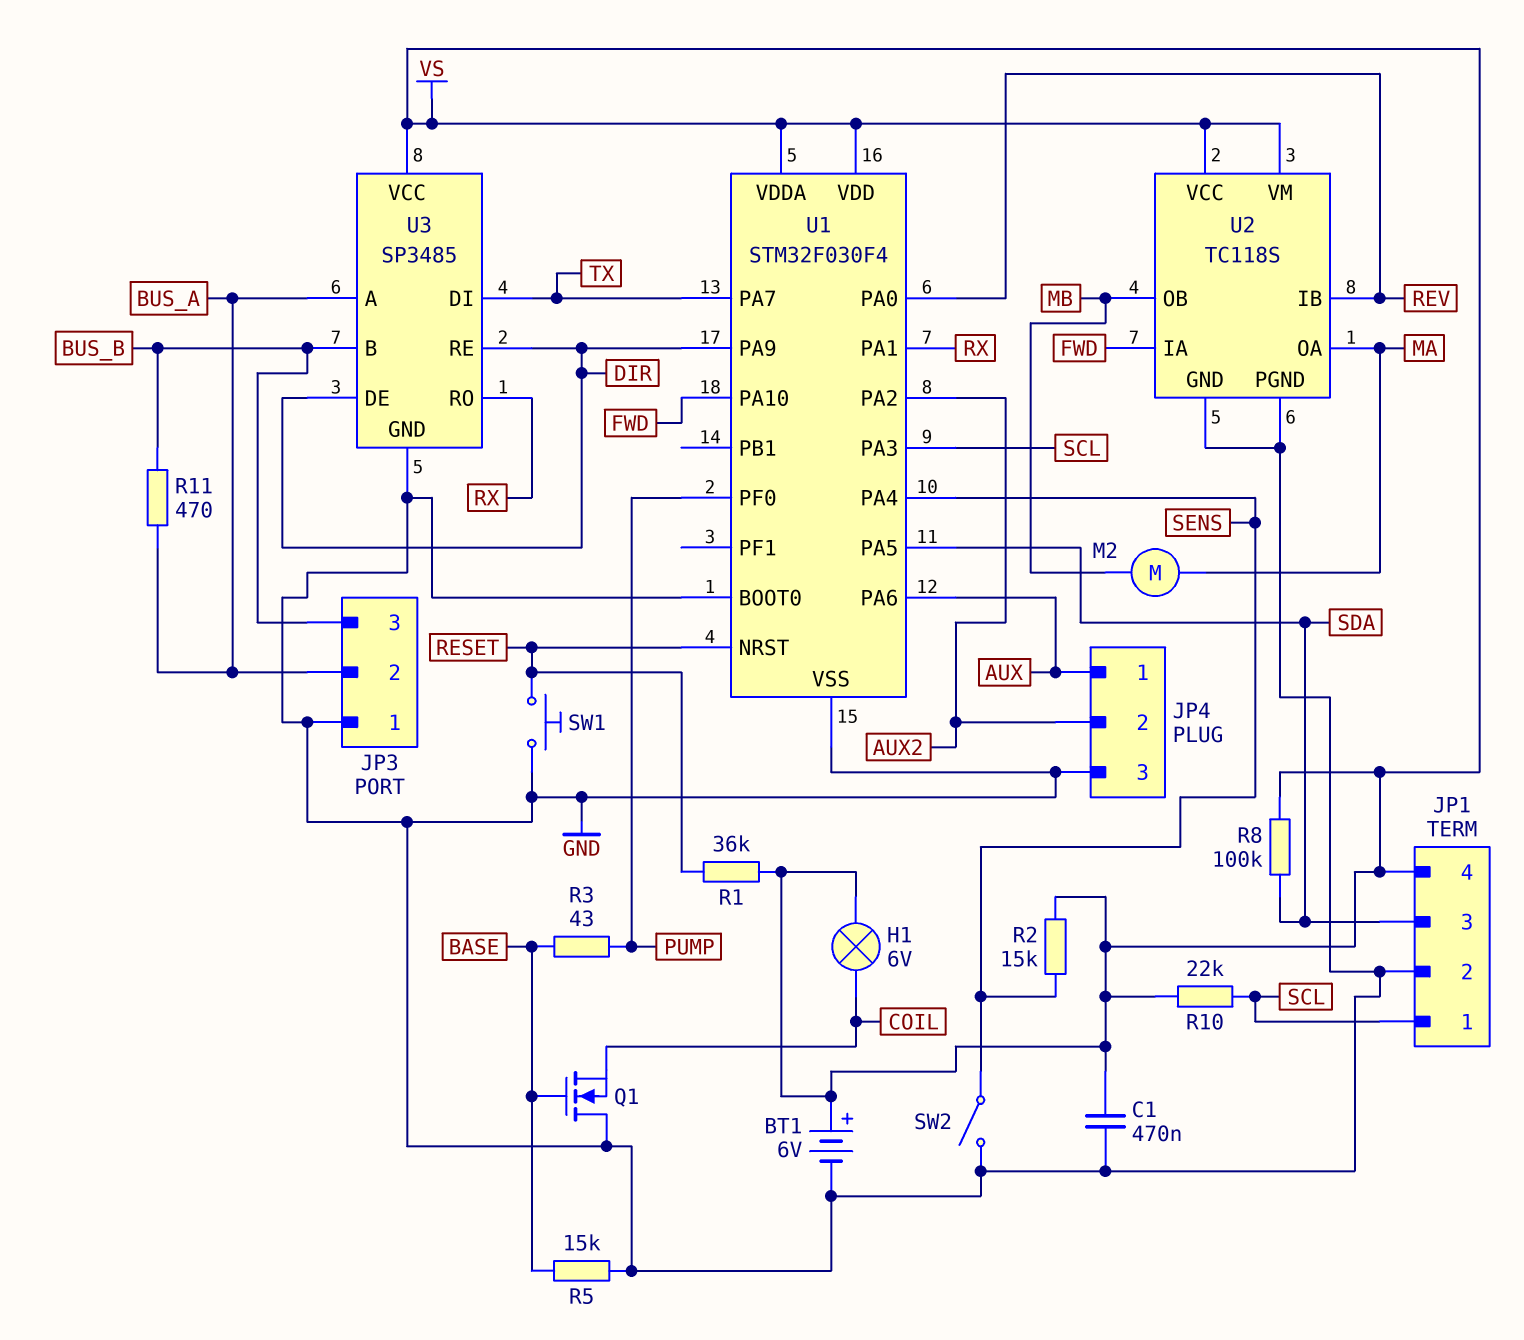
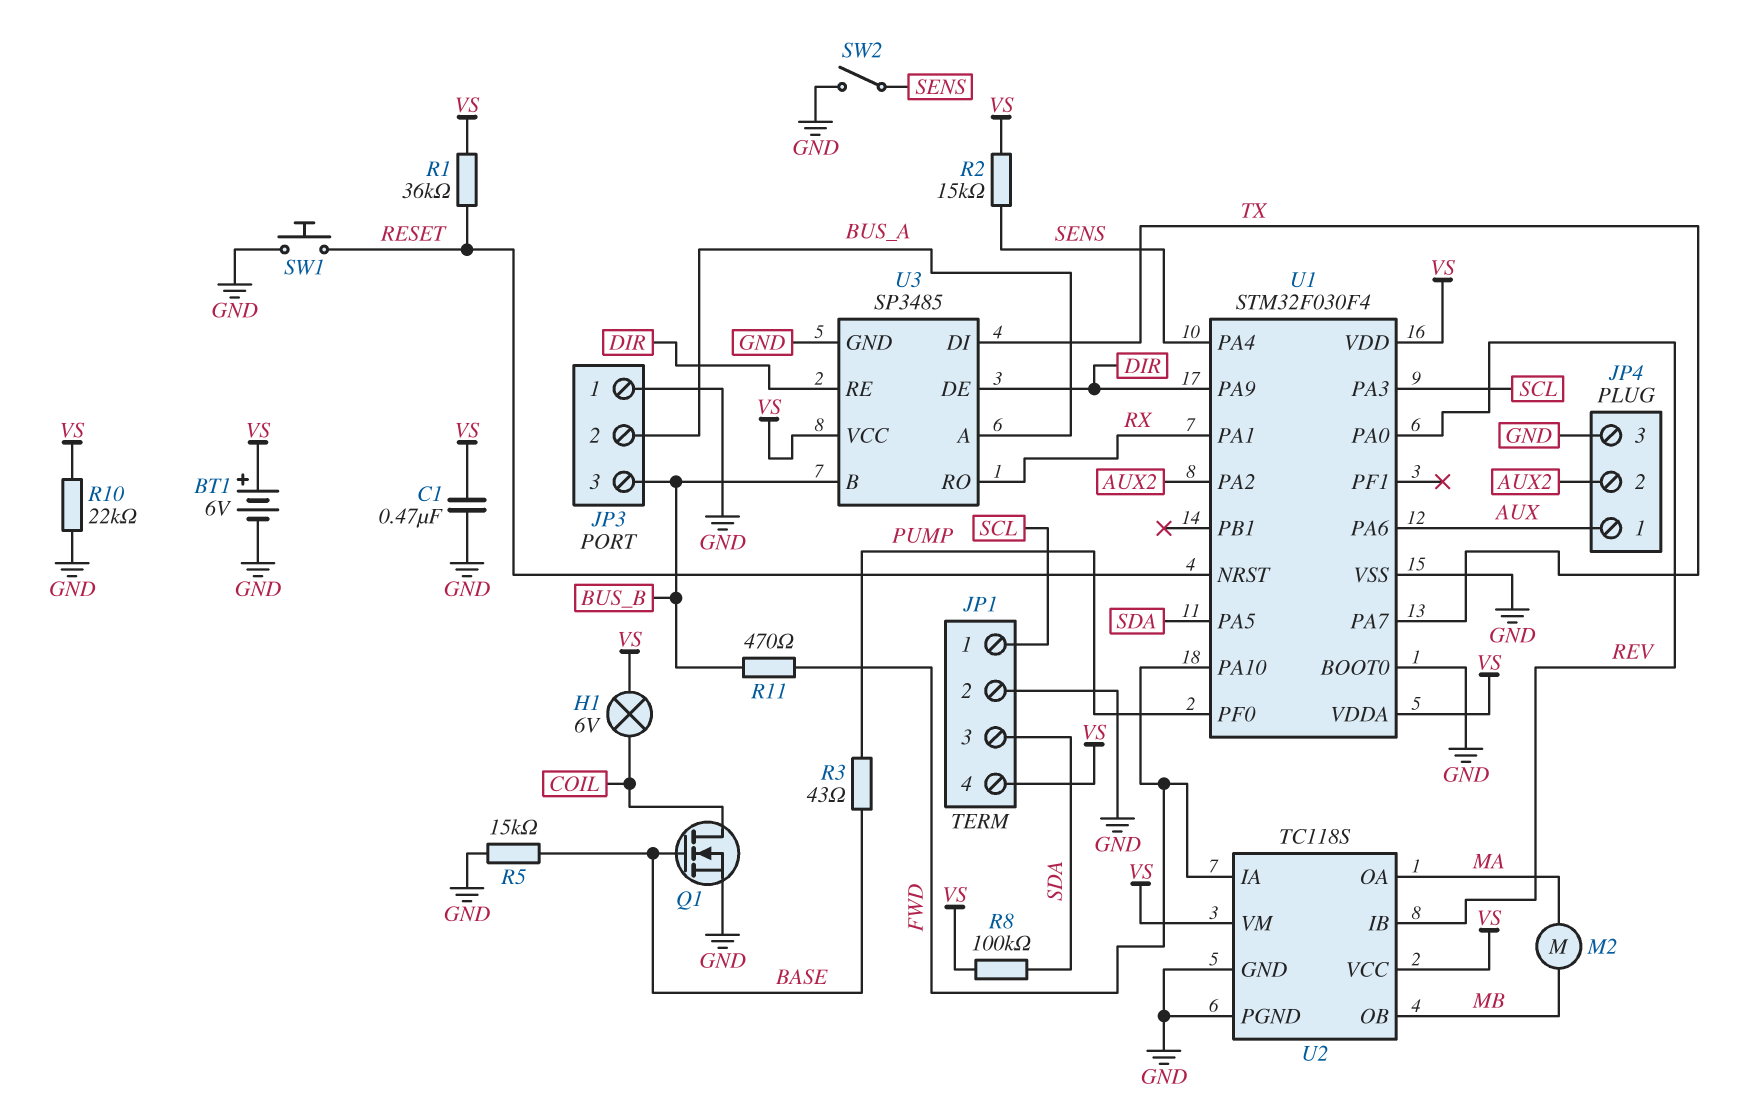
Q1: NMOS (G BASE, D GND, S COIL) -> NMOS (G BASE, D COIL, S GND)
R10: 22k (SCL, VS) -> 22k (GND, VS)
R11: 470 (BUS_A, BUS_B) -> 470 (BUS_B, FWD)

